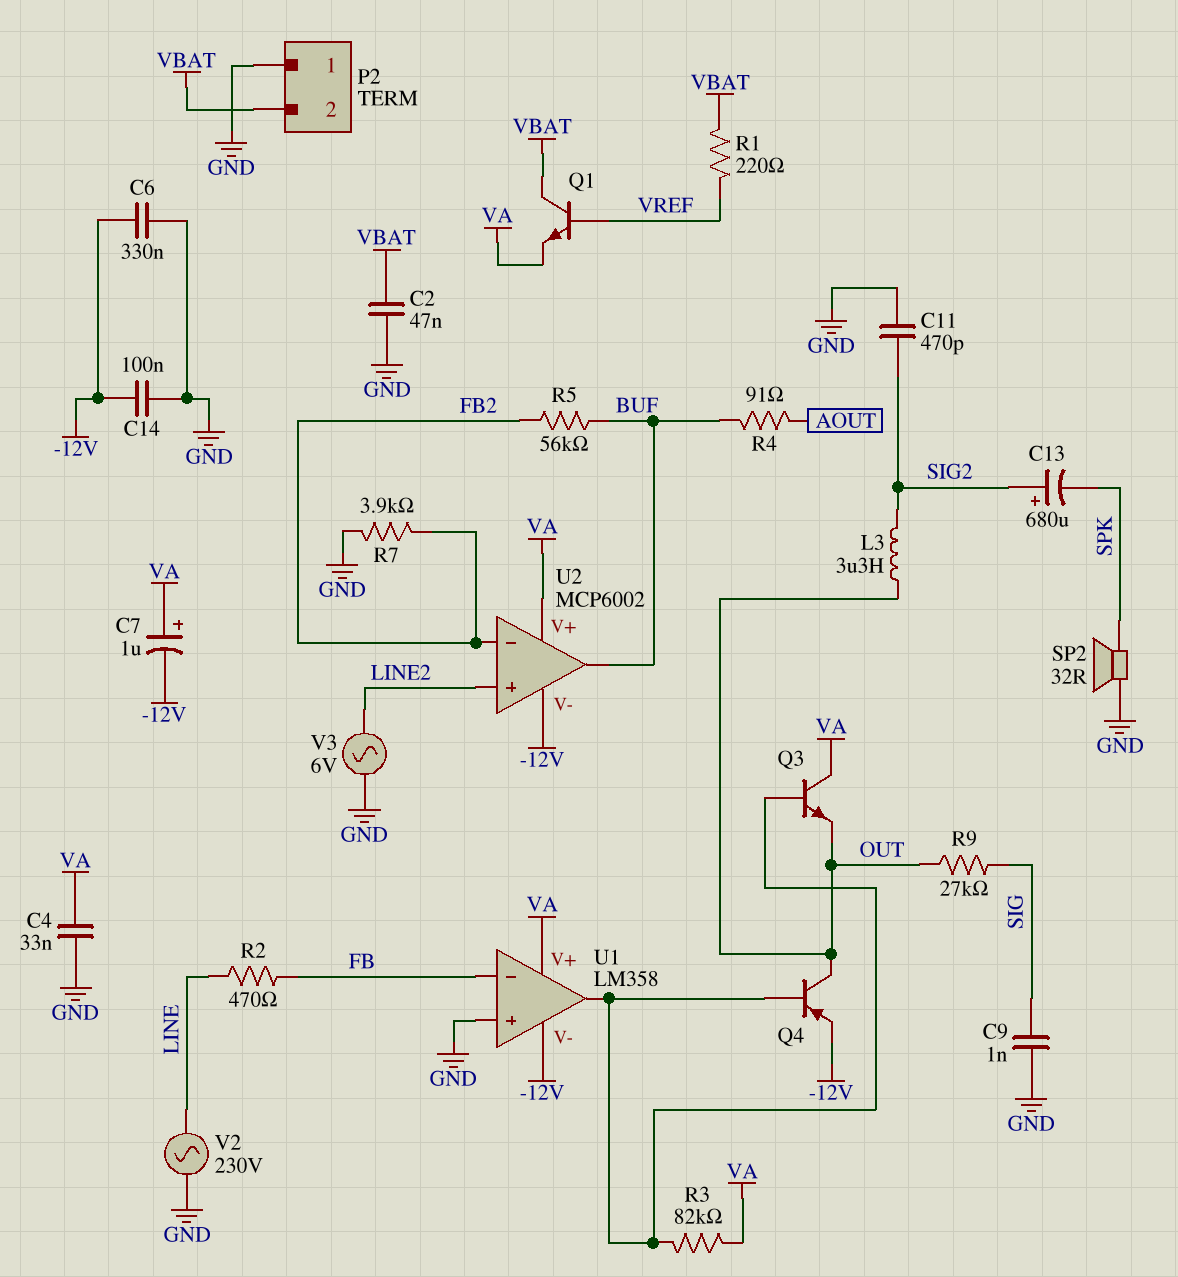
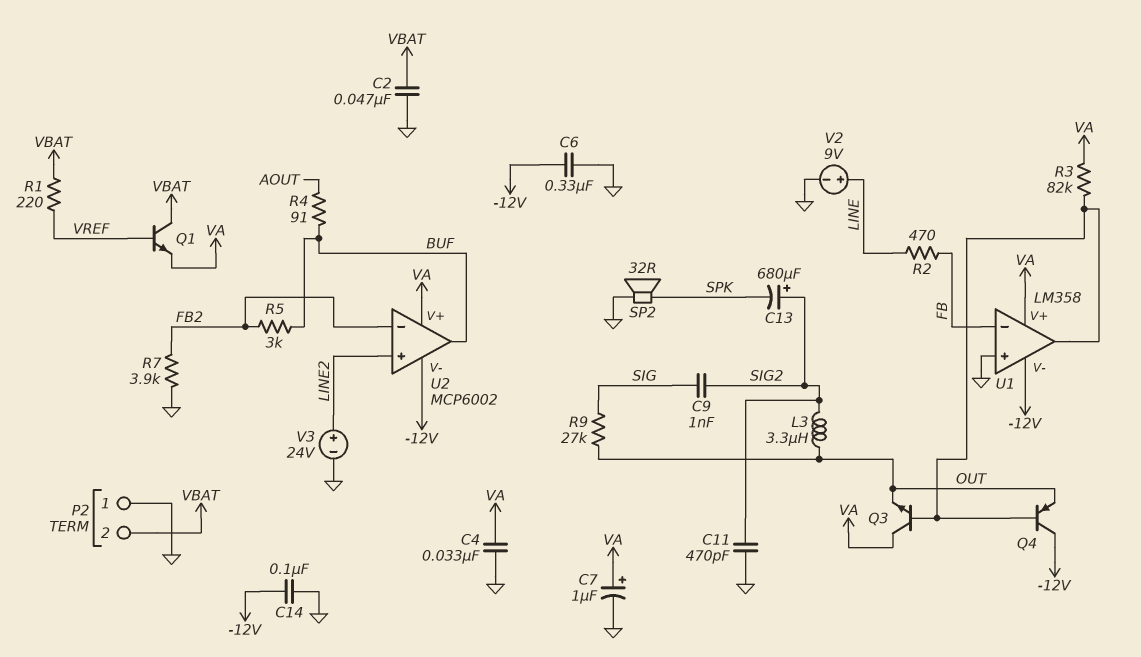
C7: 1uF (plus VA, minus -12V) -> 1uF (plus VA, minus GND)
C9: 1nF (GND, SIG) -> 1nF (SIG, SIG2)
Q4: PNP (B U1/out, C OUT, E -12V) -> PNP (B U1/out, C -12V, E OUT)
R5: 56k (BUF, FB2) -> 3k (BUF, FB2)
V2: AC 230V (GND, LINE) -> 9V (plus LINE, minus GND)
V3: AC 6V (GND, LINE2) -> 24V (plus LINE2, minus GND)

